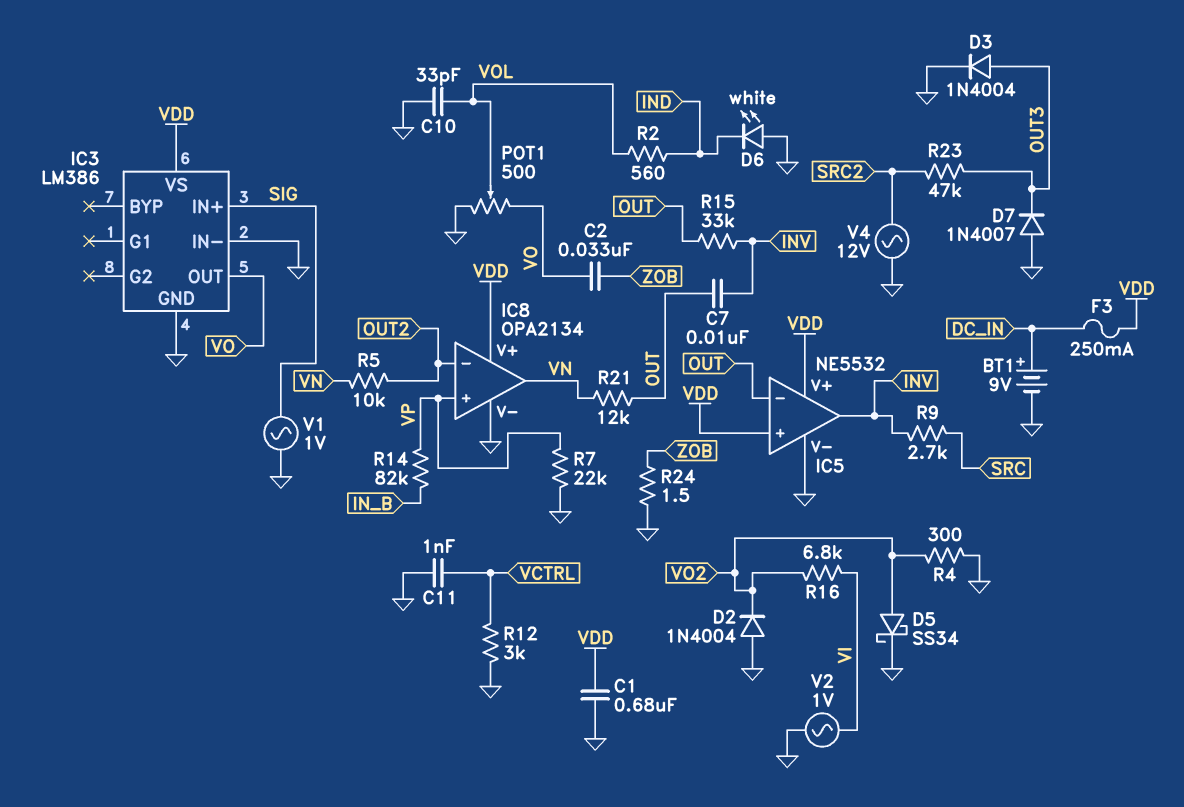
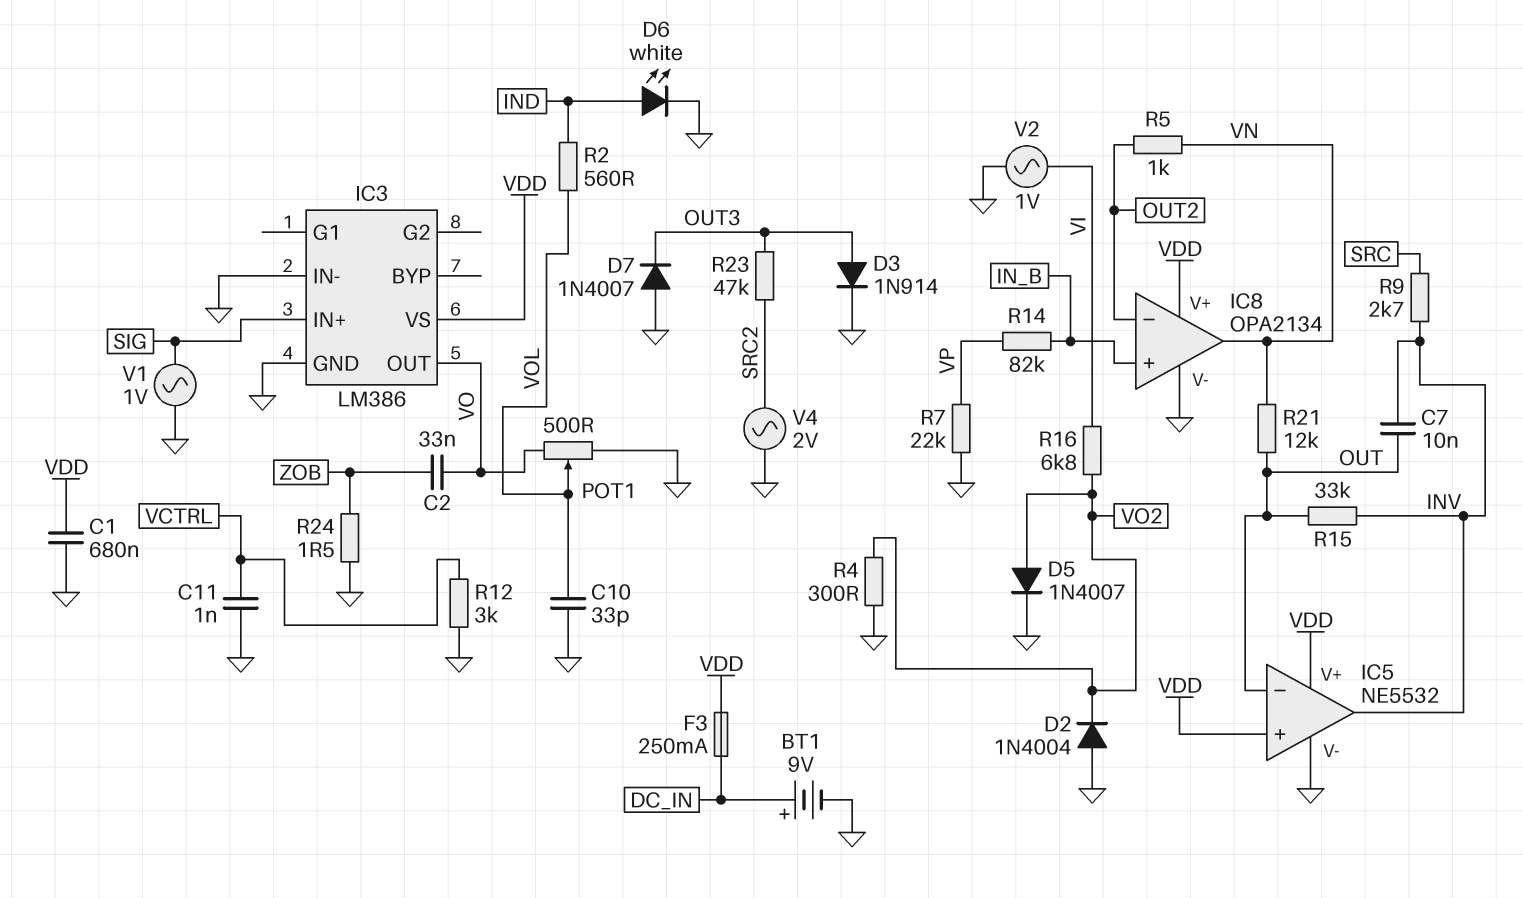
D3: diode 1N4004 (A OUT3, K GND) -> diode 1N914 (A OUT3, K GND)
D5: schottky SS34 (A VO2, K GND) -> diode 1N4007 (A VO2, K GND)
D6: LED white (A GND, K IND) -> LED white (A IND, K GND)
IC8 pin in+: VP -> IN_B
R5: 10k (OUT2, VN) -> 1k (OUT2, VN)
V4: AC 12V (GND, SRC2) -> AC 2V (GND, SRC2)

